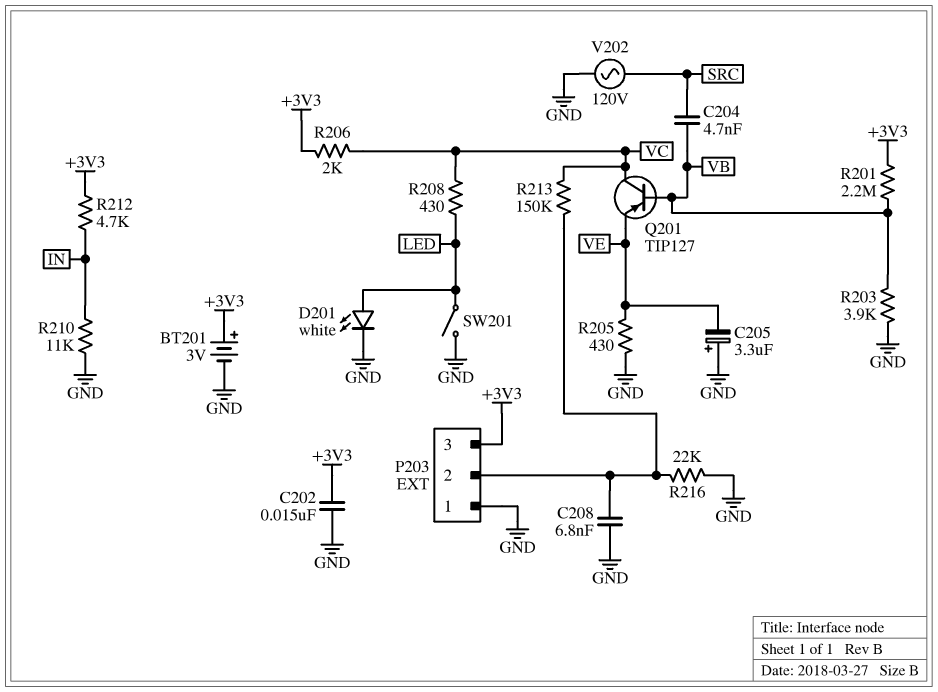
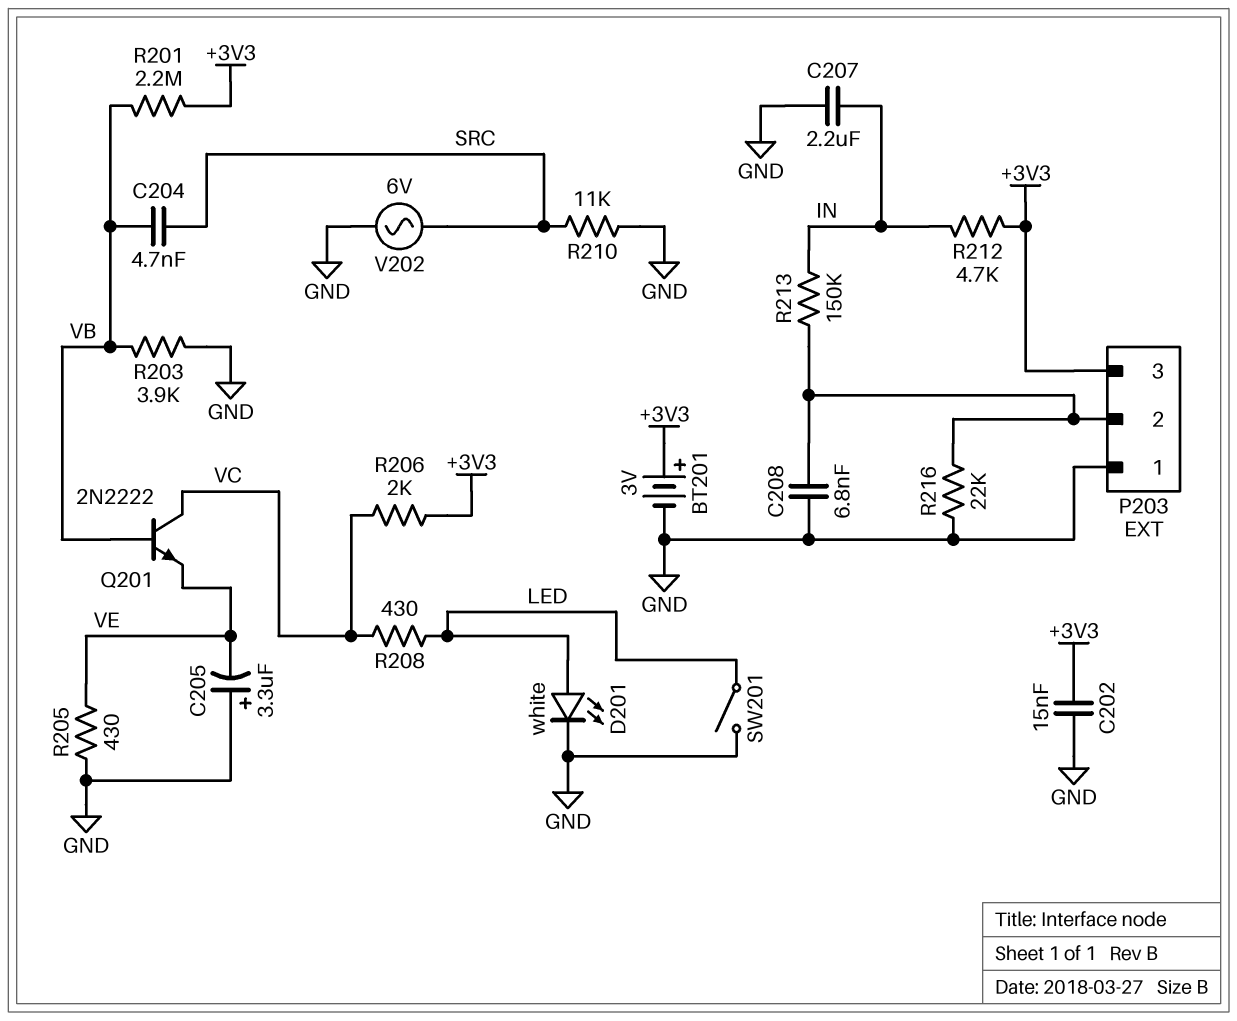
C207: none -> 2.2uF (GND, IN)
Q201: PNP TIP127 (B VB, C VC, E VE) -> NPN 2N2222 (B VB, C VC, E VE)
R210: 11k (GND, IN) -> 11k (GND, SRC)
R213: 150k (P203/2, VC) -> 150k (IN, P203/2)
V202: AC 120V (GND, SRC) -> AC 6V (GND, SRC)

